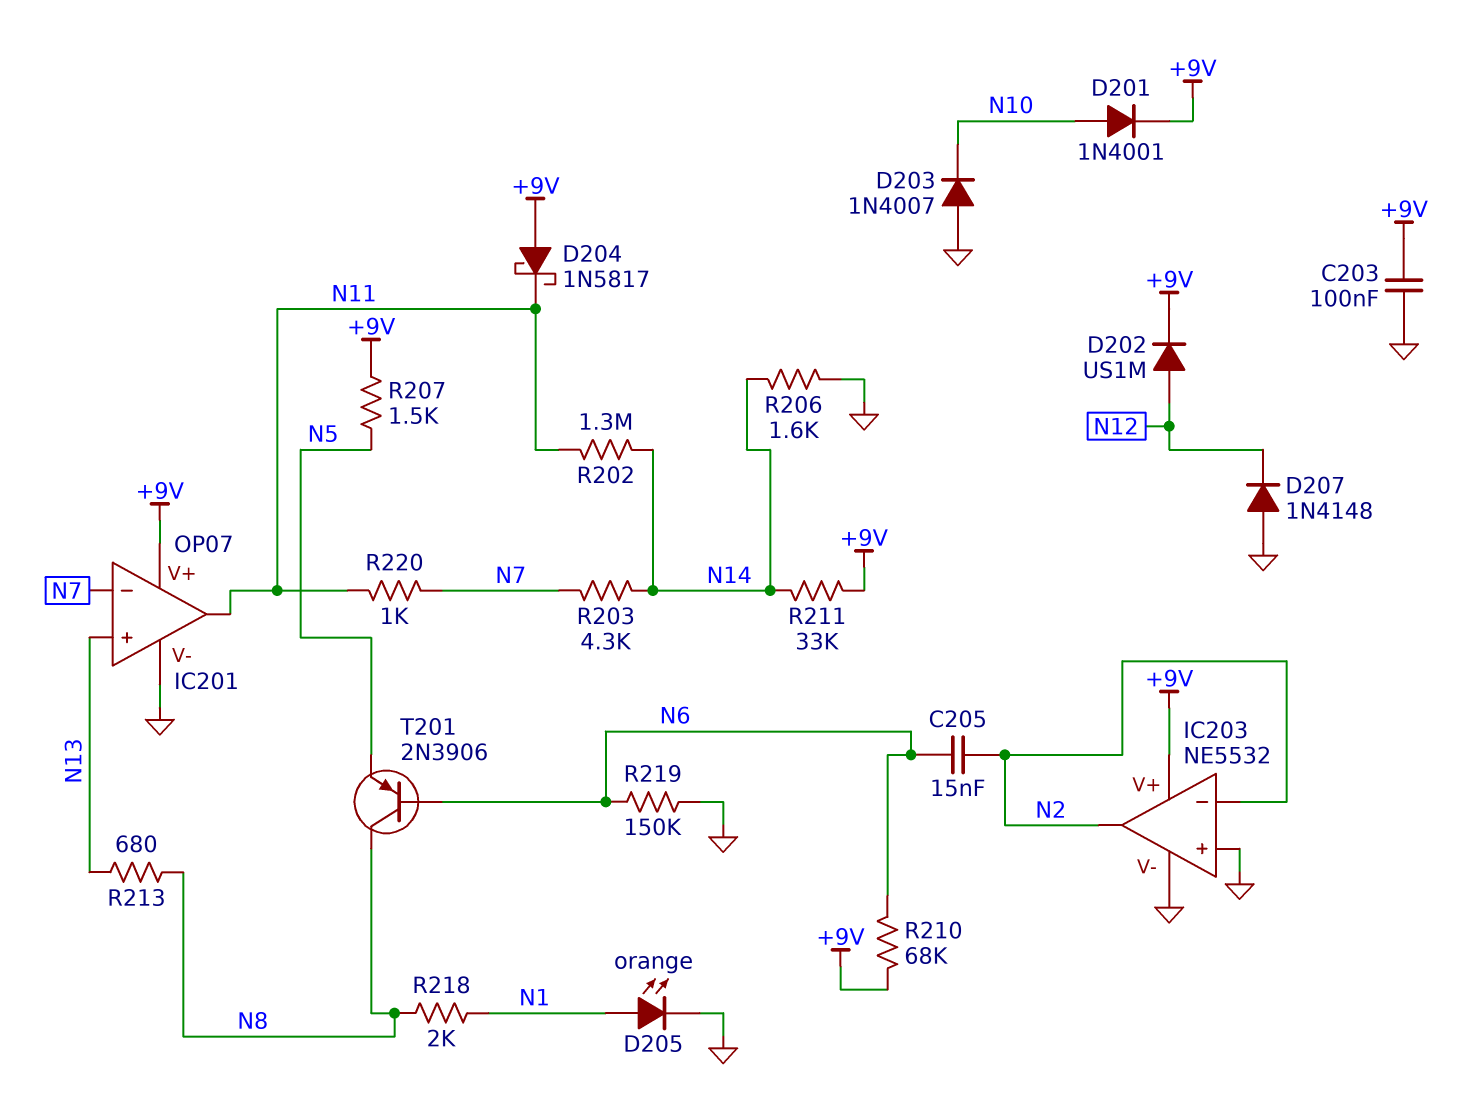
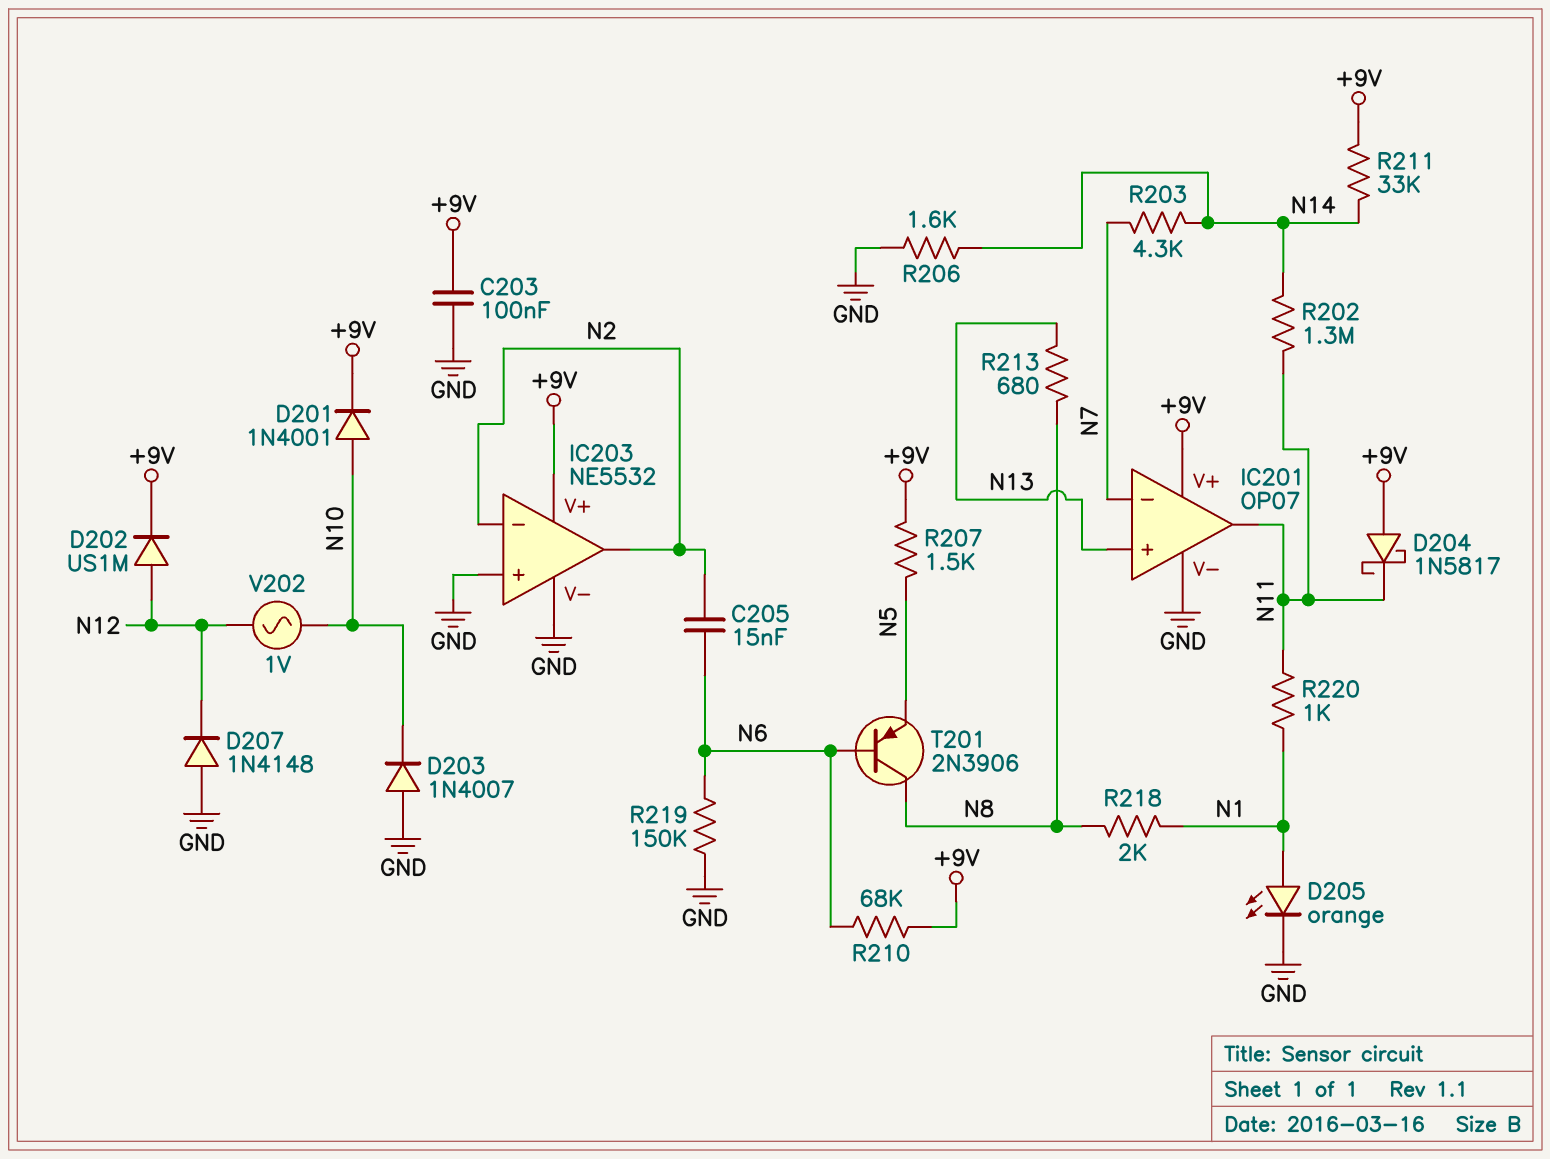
R220: 1k (N7, N11) -> 1k (N1, N11)
V202: none -> AC 1V (N10, N12)

